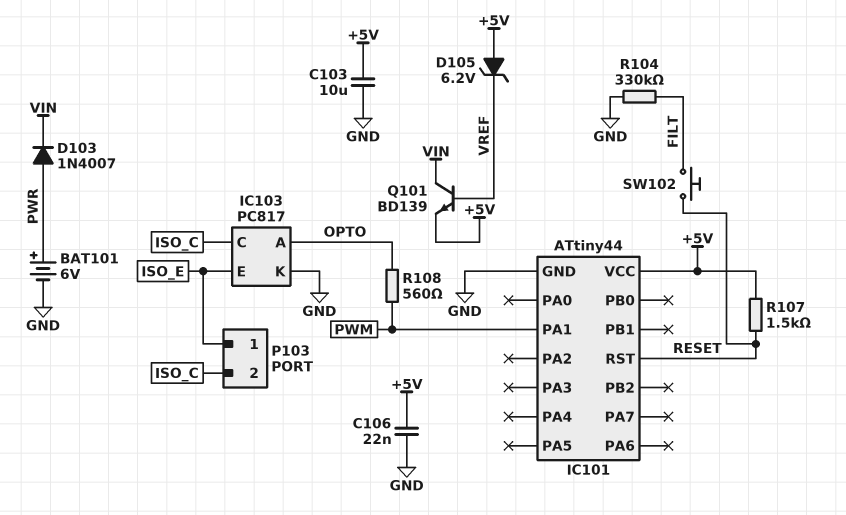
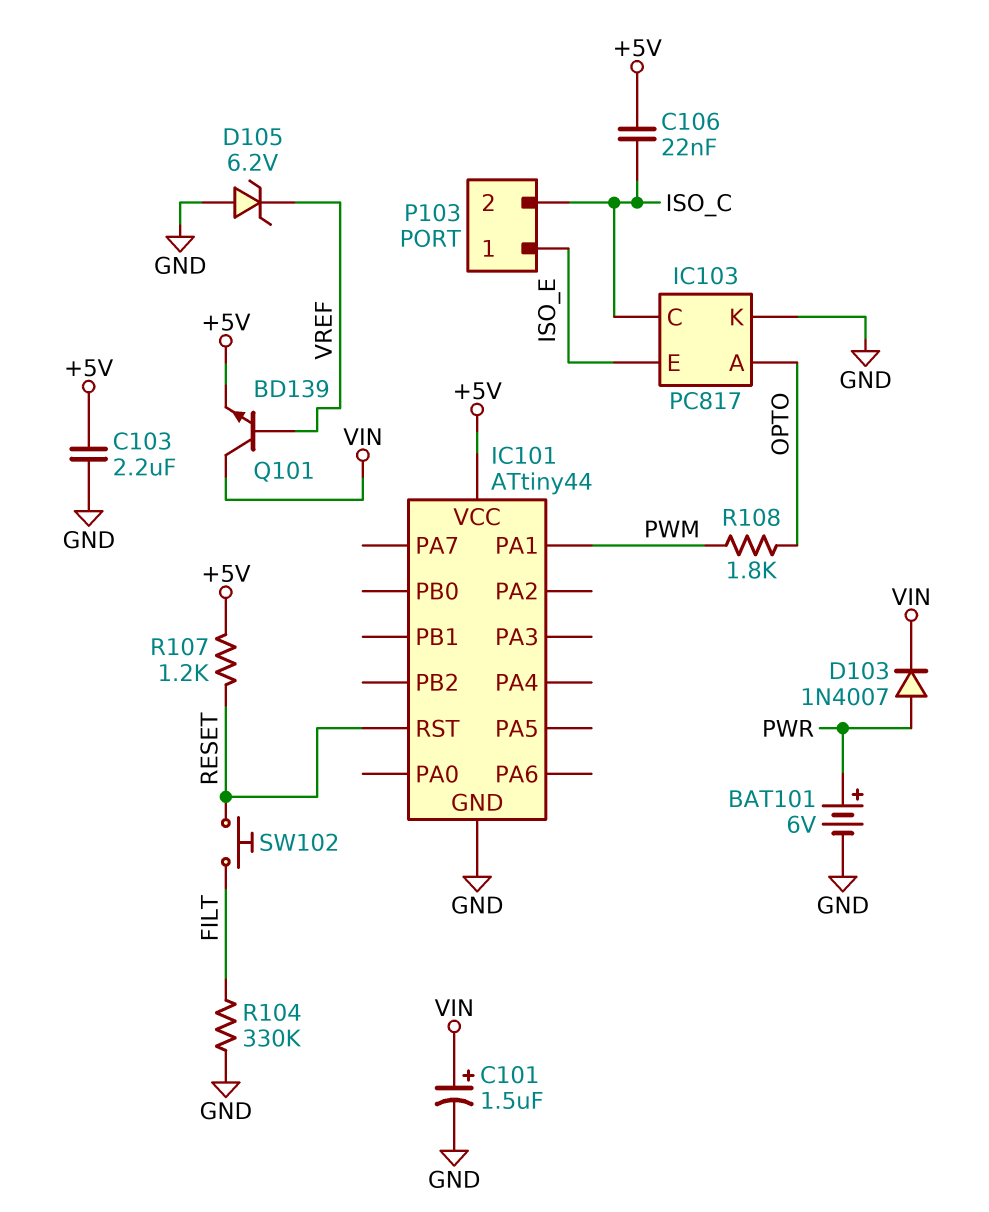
C101: none -> 1.5uF (plus VIN, minus GND)
C103: 10uF (+5V, GND) -> 2.2uF (+5V, GND)
C106: 22nF (+5V, GND) -> 22nF (+5V, ISO_C)
D105: zener 6.2V (A +5V, K VREF) -> zener 6.2V (A GND, K VREF)
R107: 1.5k (+5V, RESET) -> 1.2k (+5V, RESET)
R108: 560 (OPTO, PWM) -> 1.8k (OPTO, PWM)

